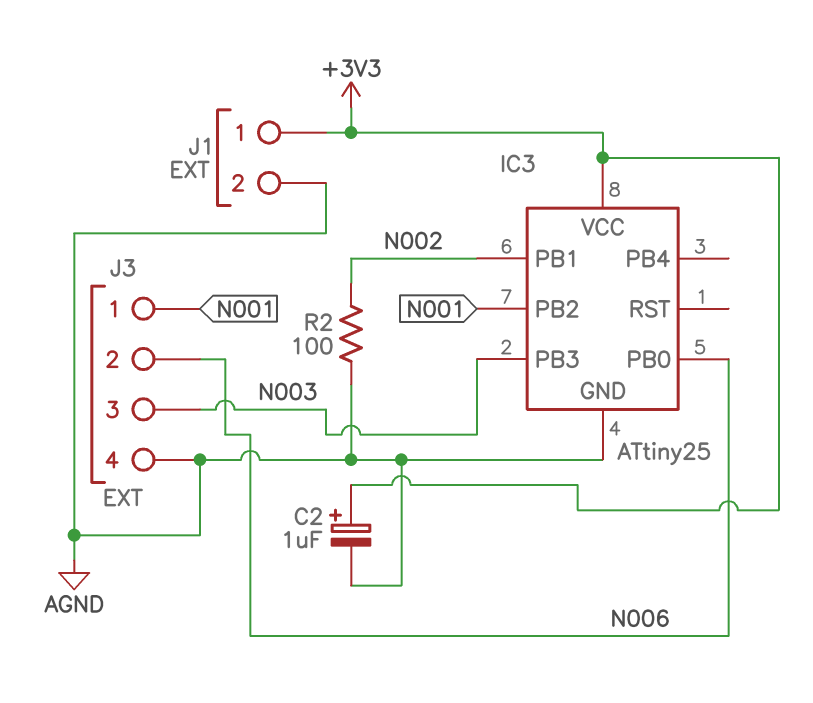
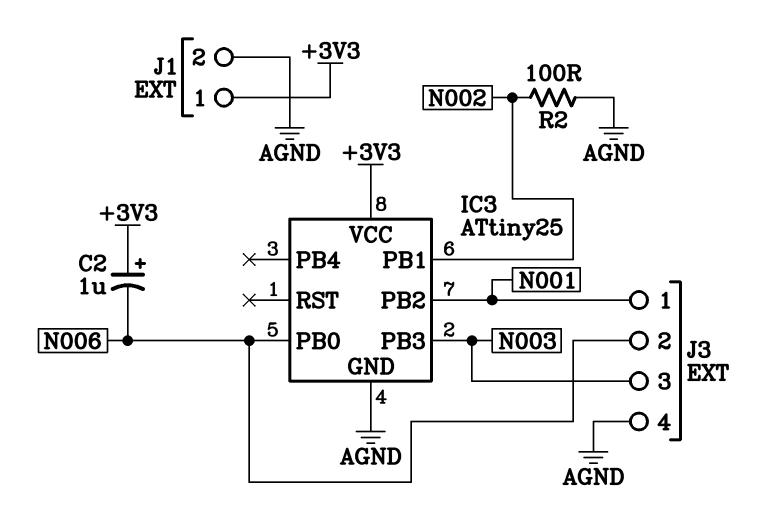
C2: 1uF (plus +3V3, minus AGND) -> 1uF (plus +3V3, minus N006)

